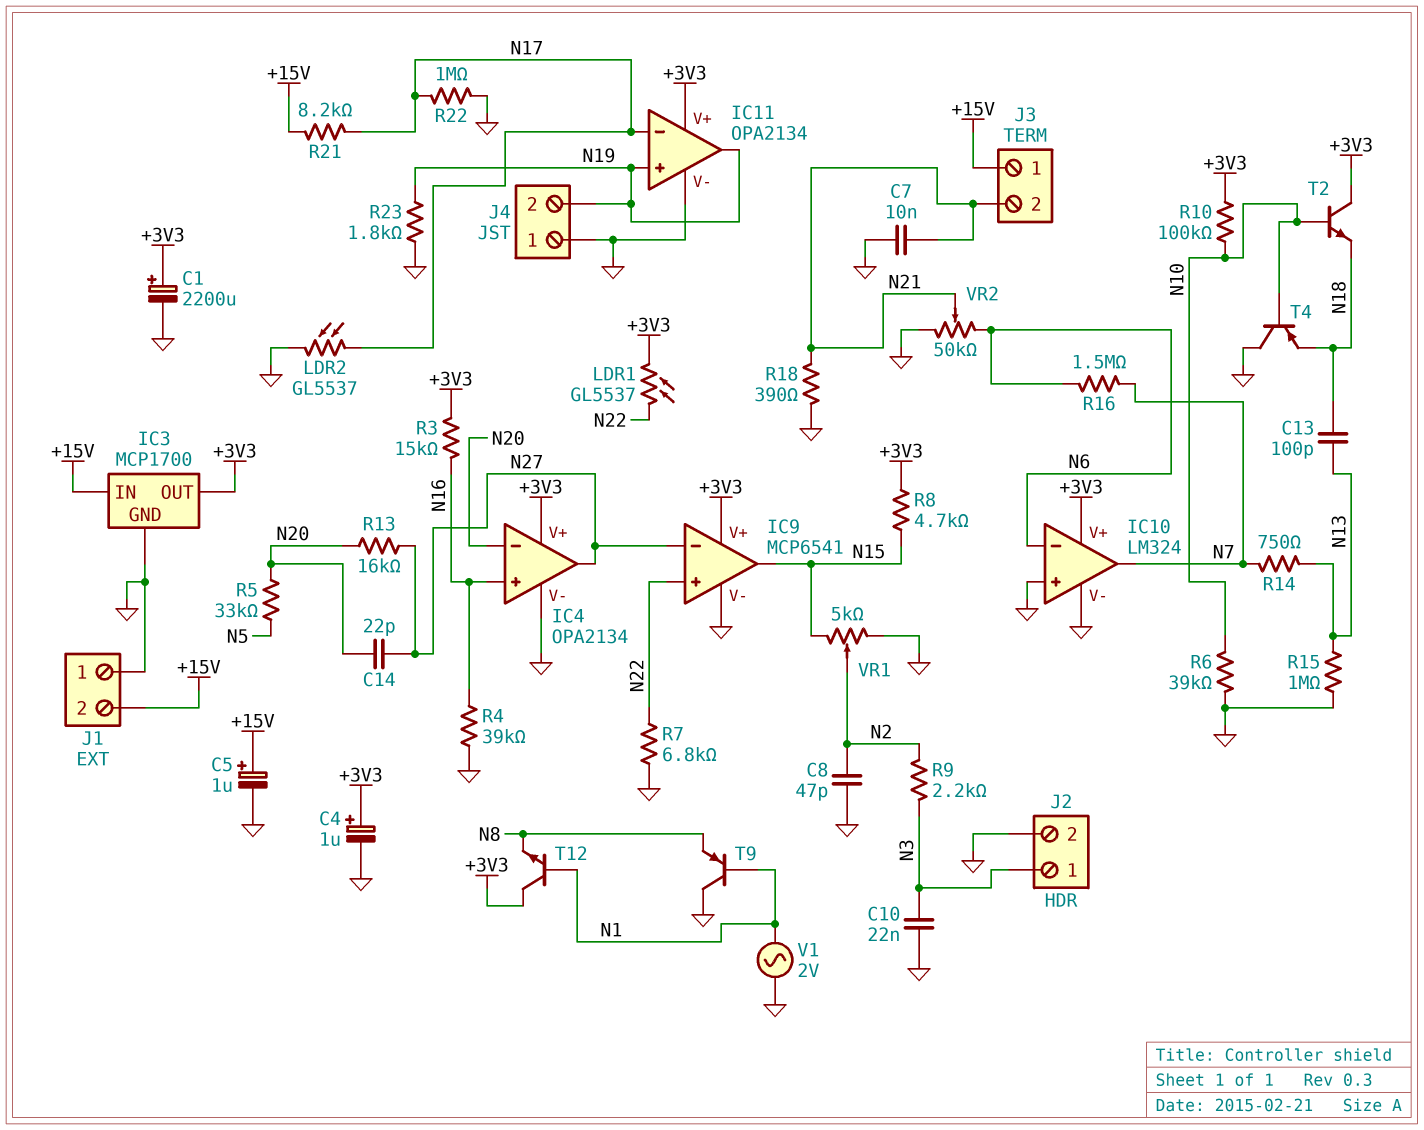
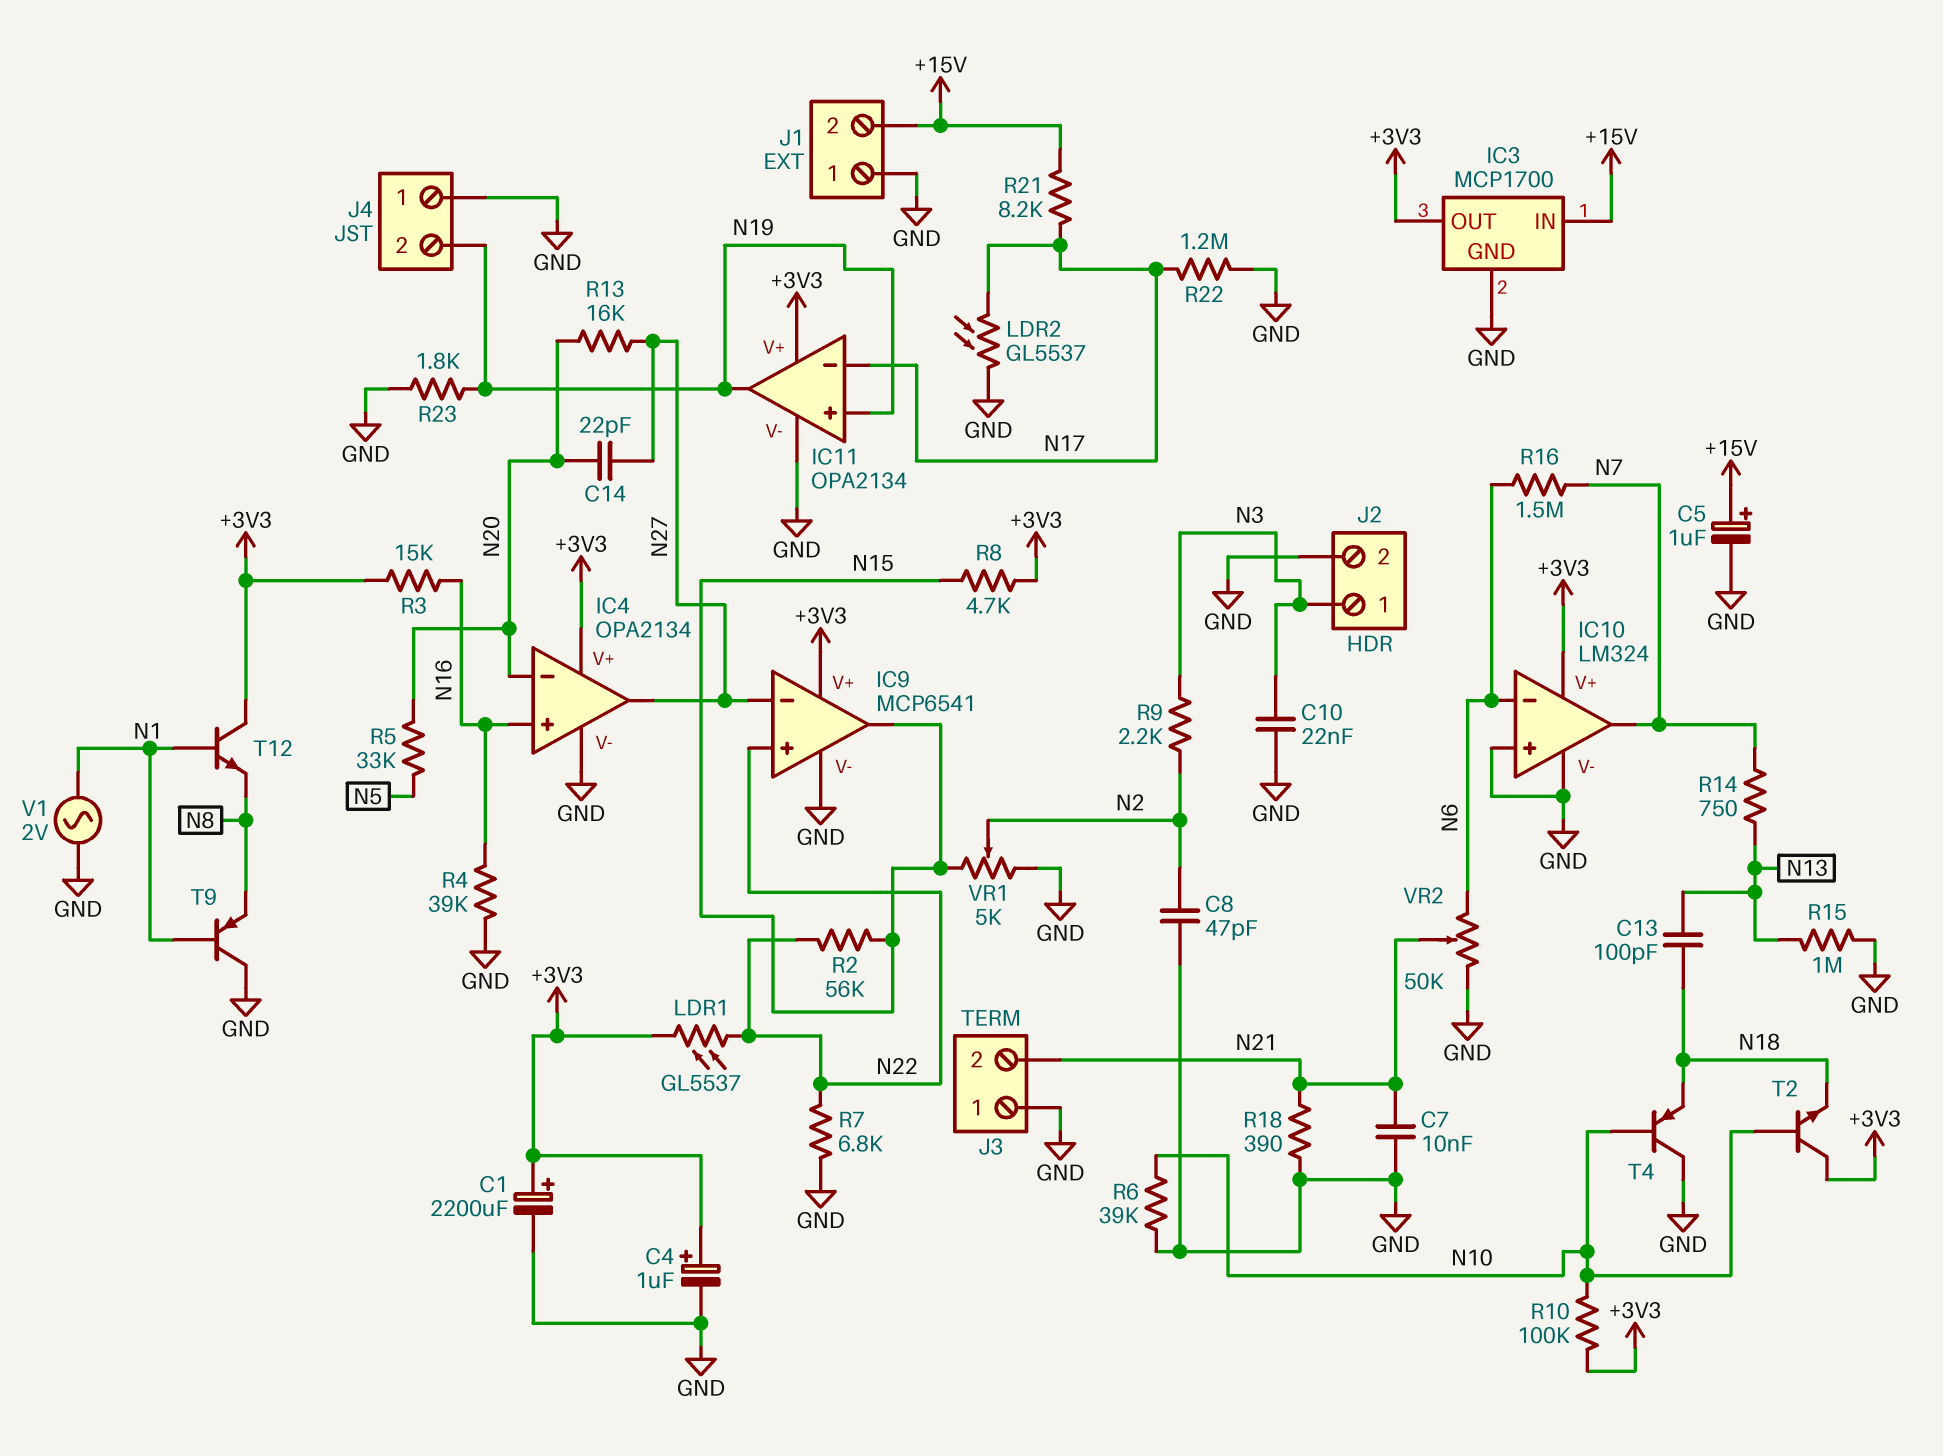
J3 pin 1: +15V -> GND
R2: none -> 56k (N15, N22)
R22: 1M (GND, N17) -> 1.2M (GND, N17)

